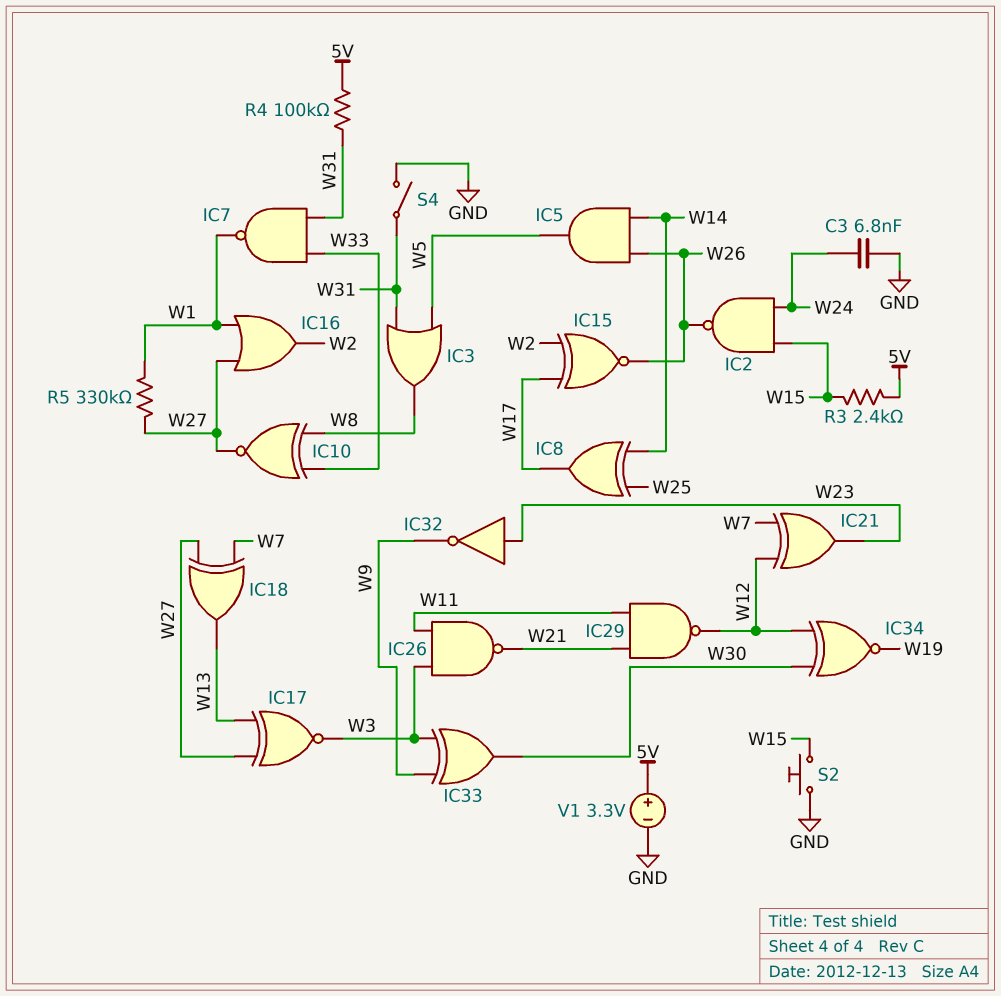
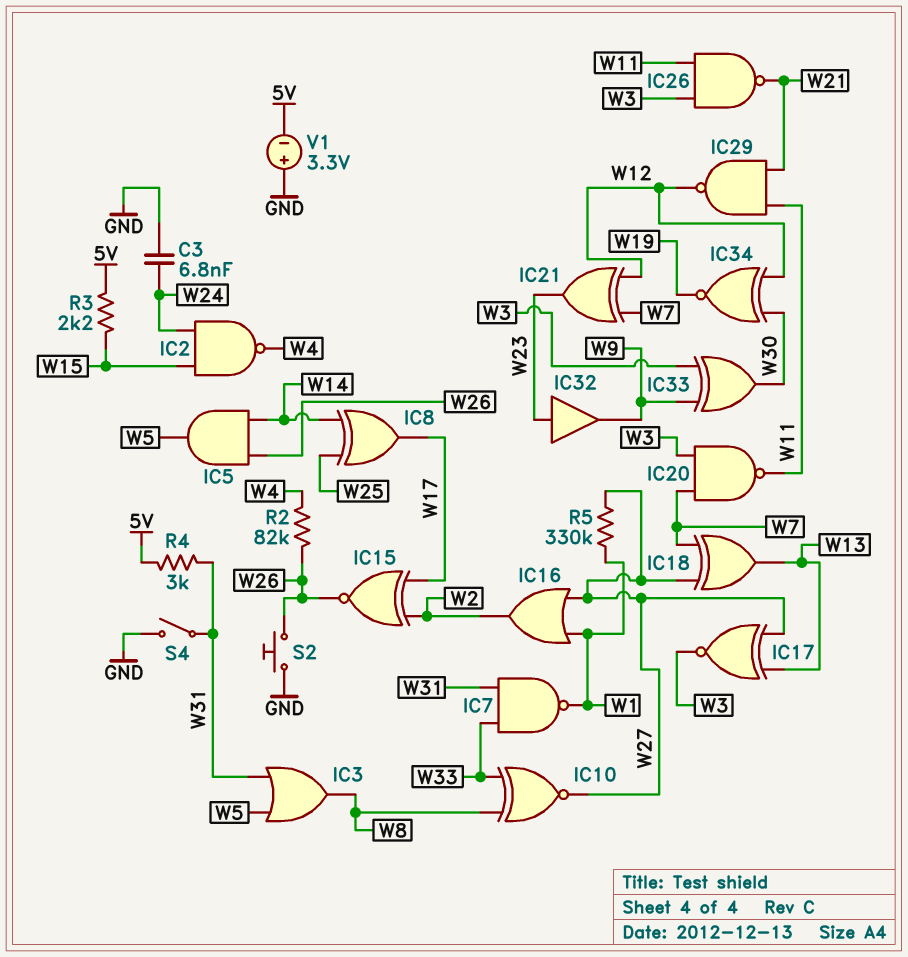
IC2: NAND (in W15, in W24, out W26) -> NAND (in W15, in W24, out W4)
IC20: none -> NAND (in W3, in W7, out W11)
IC32: NOT (in W23, out W9) -> buffer (in W23, out W9)
R2: none -> 82k (W4, W26)
R3: 2.4k (5V, W15) -> 2.2k (5V, W15)
R4: 100k (5V, W31) -> 3k (5V, W31)
S2: button (GND, W15) -> button (GND, W26)
V1: 3.3V (plus 5V, minus GND) -> 3.3V (plus GND, minus 5V)

